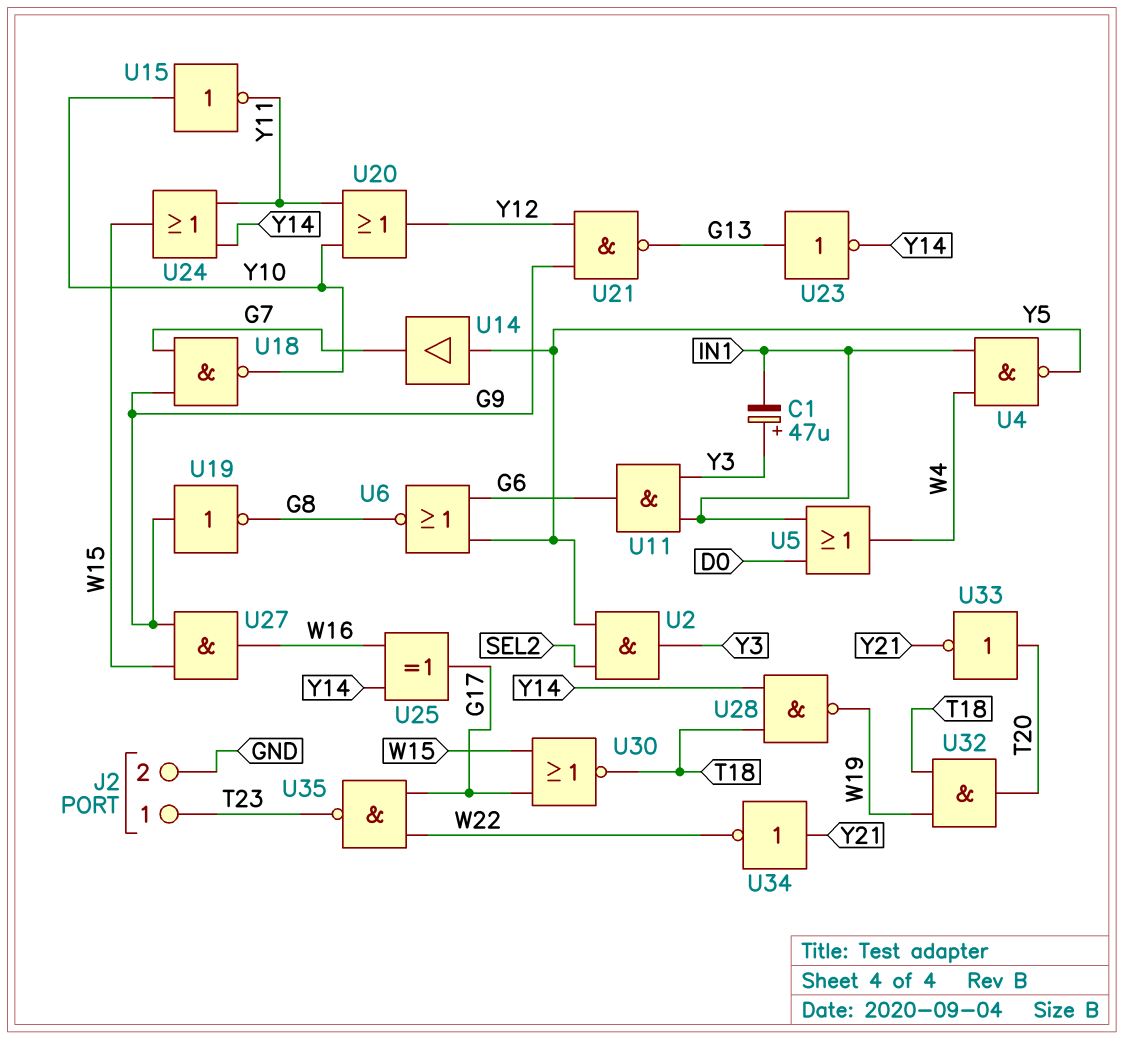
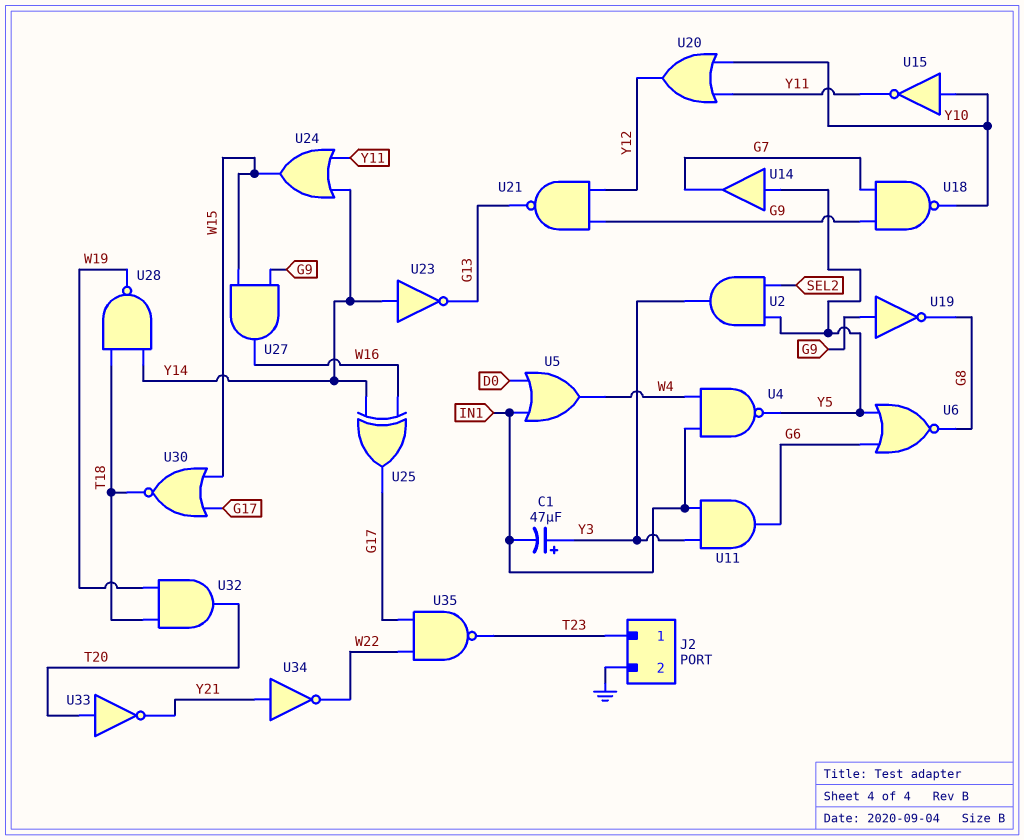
U23: NOT (in G13, out Y14) -> NOT (in Y14, out G13)

